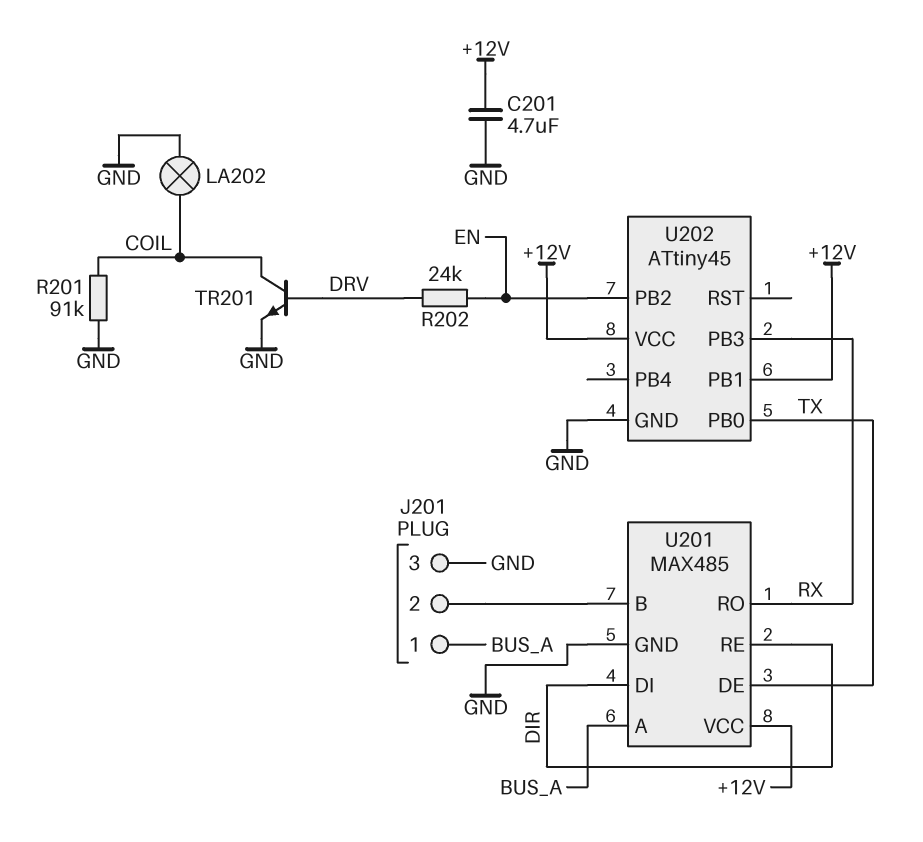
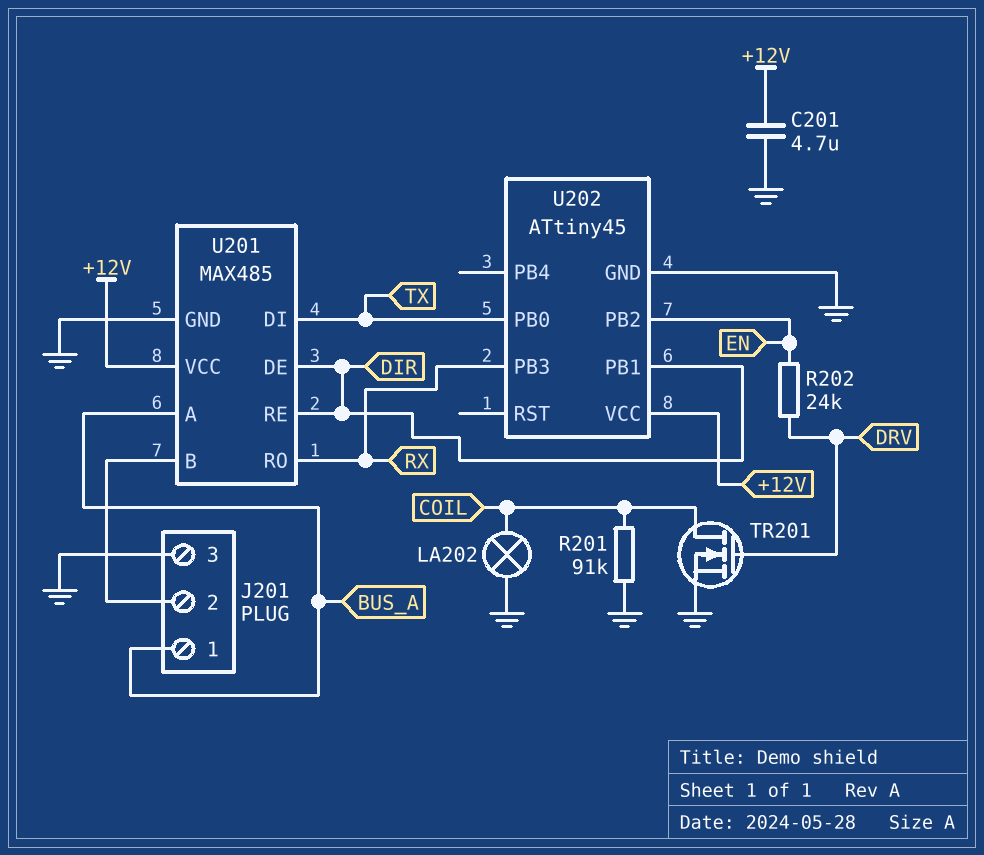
TR201: NPN (B DRV, C COIL, E GND) -> NMOS (G DRV, D COIL, S GND)
U201 pin DE: TX -> DIR
U201 pin DI: DIR -> TX
U202 pin PB1: +12V -> DIR

